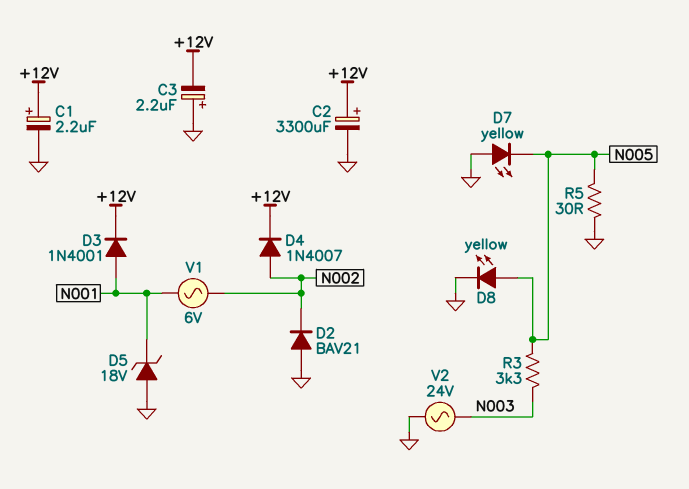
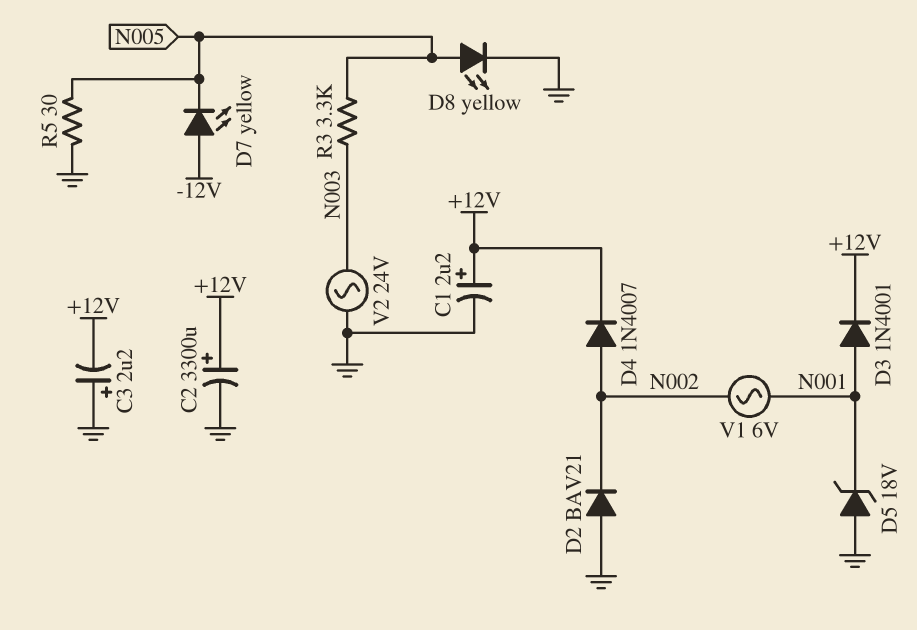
D7: LED yellow (A GND, K N005) -> LED yellow (A -12V, K N005)

